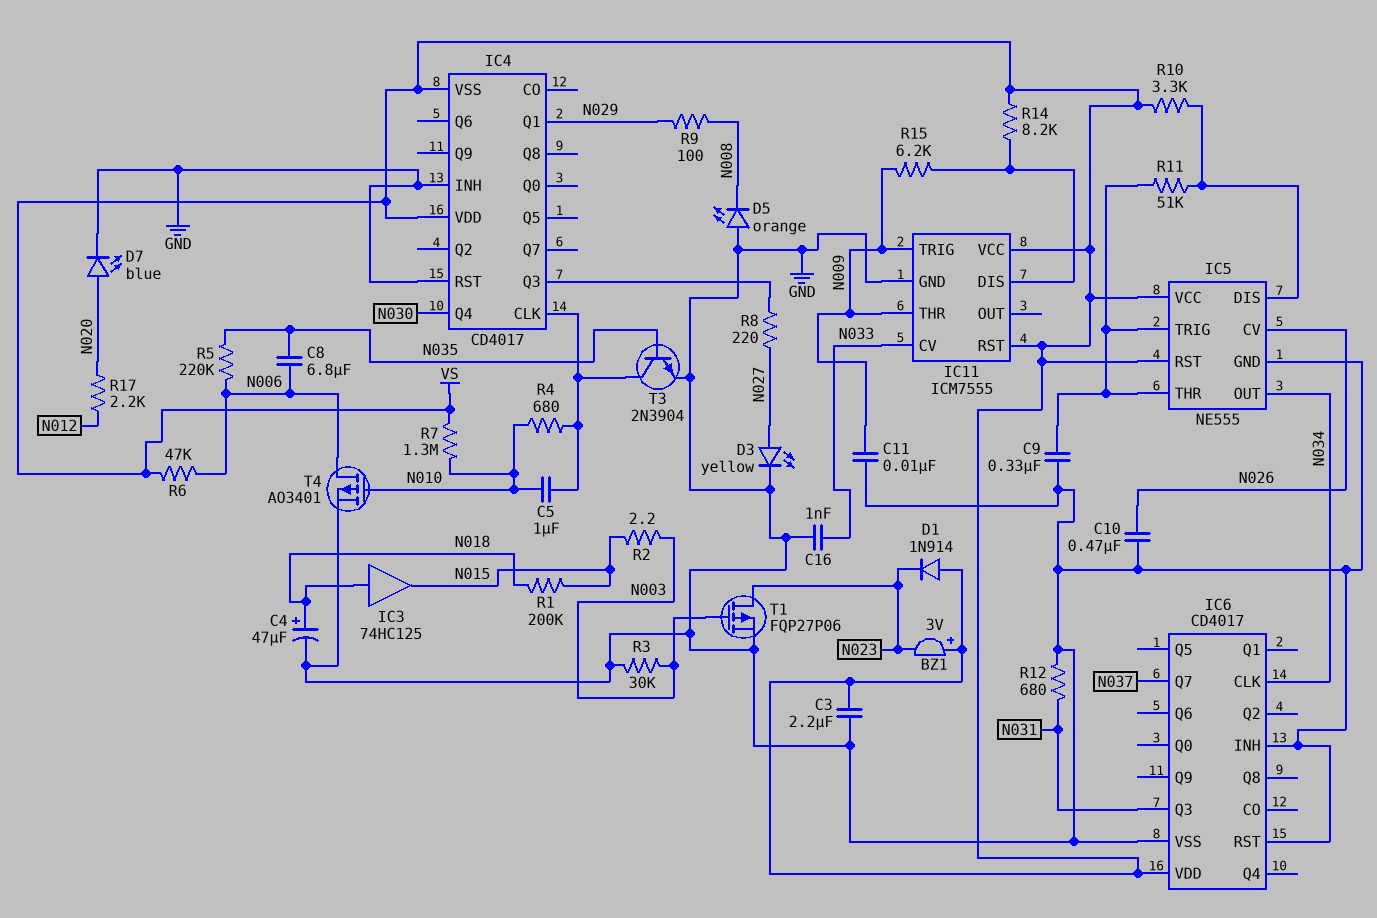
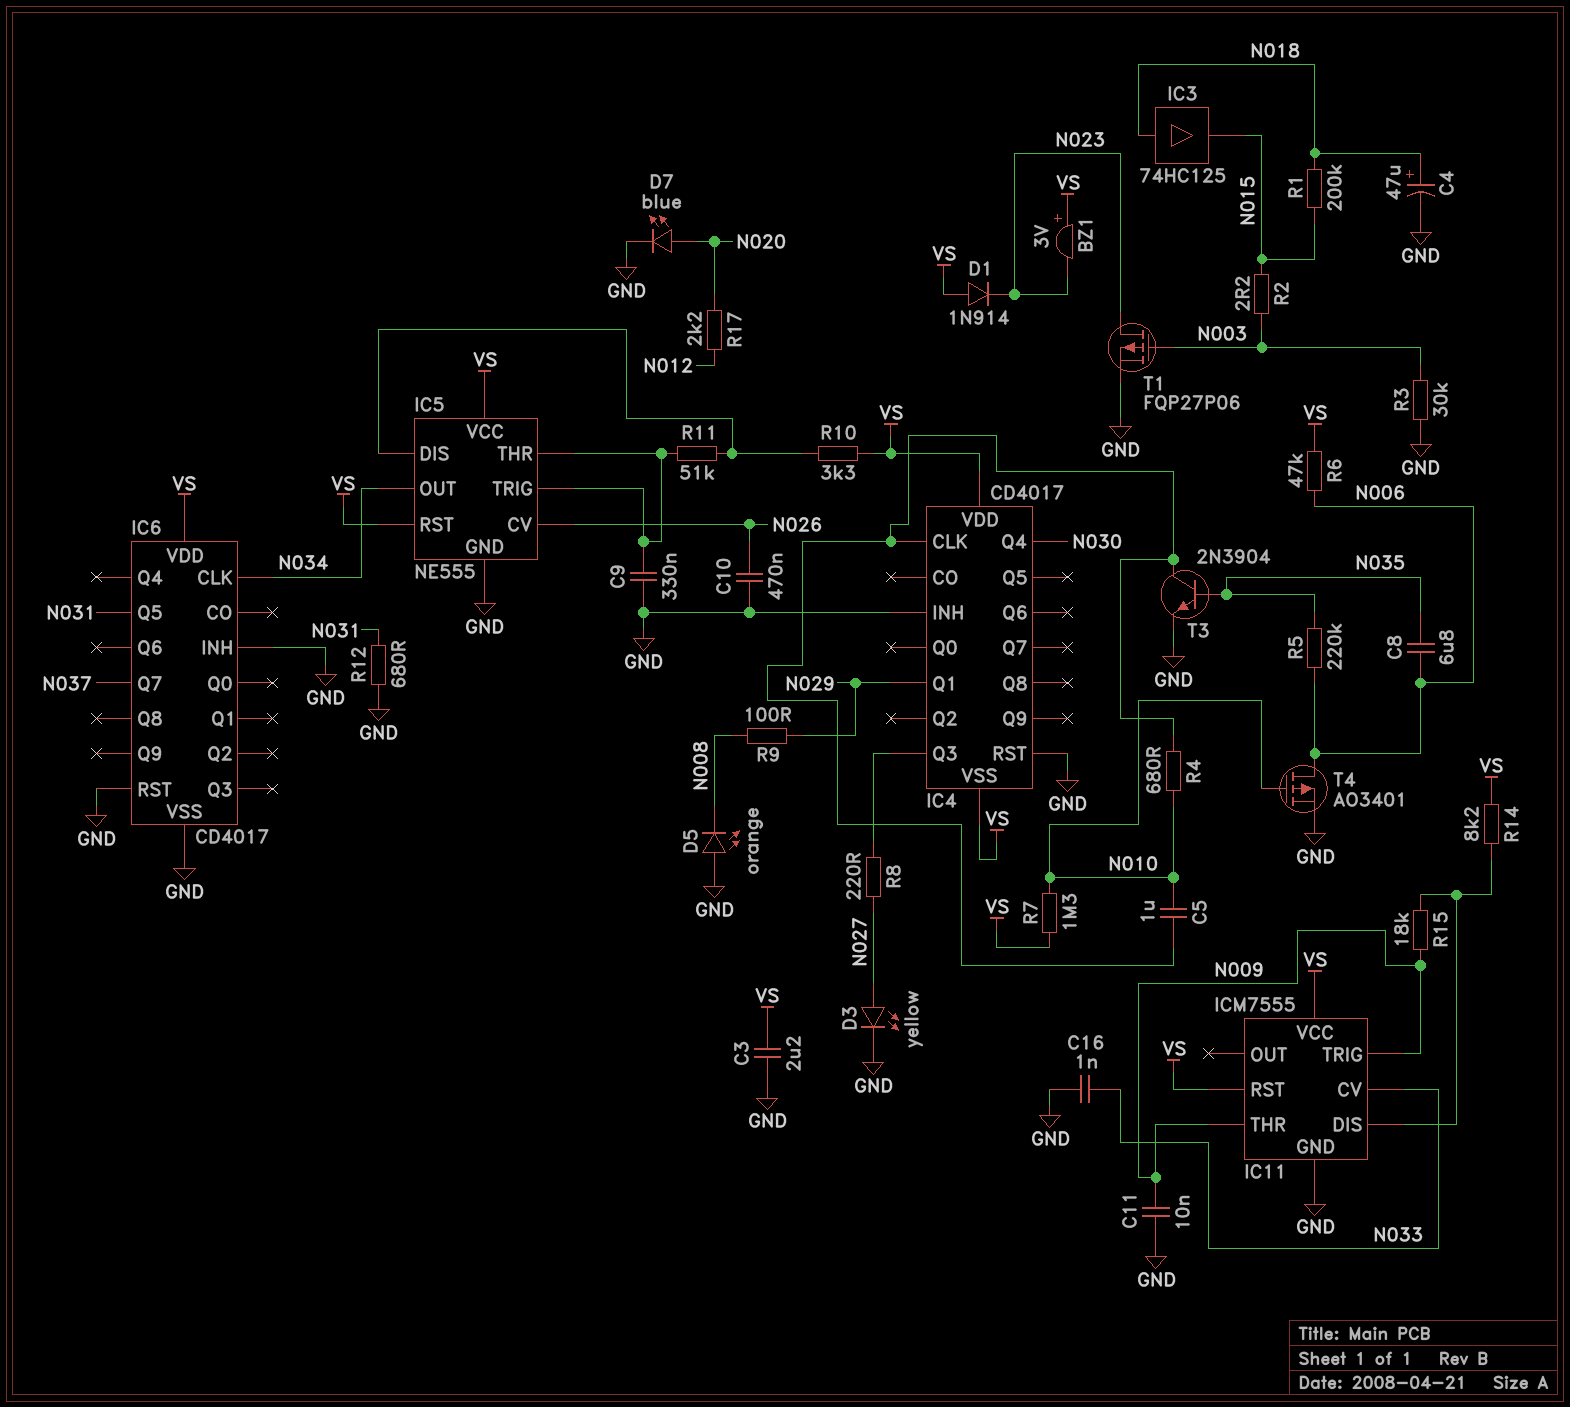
IC6 pin Q3: N031 -> none
IC6 pin Q5: none -> N031
R15: 6.2k (IC11/DIS, N009) -> 18k (IC11/DIS, N009)

